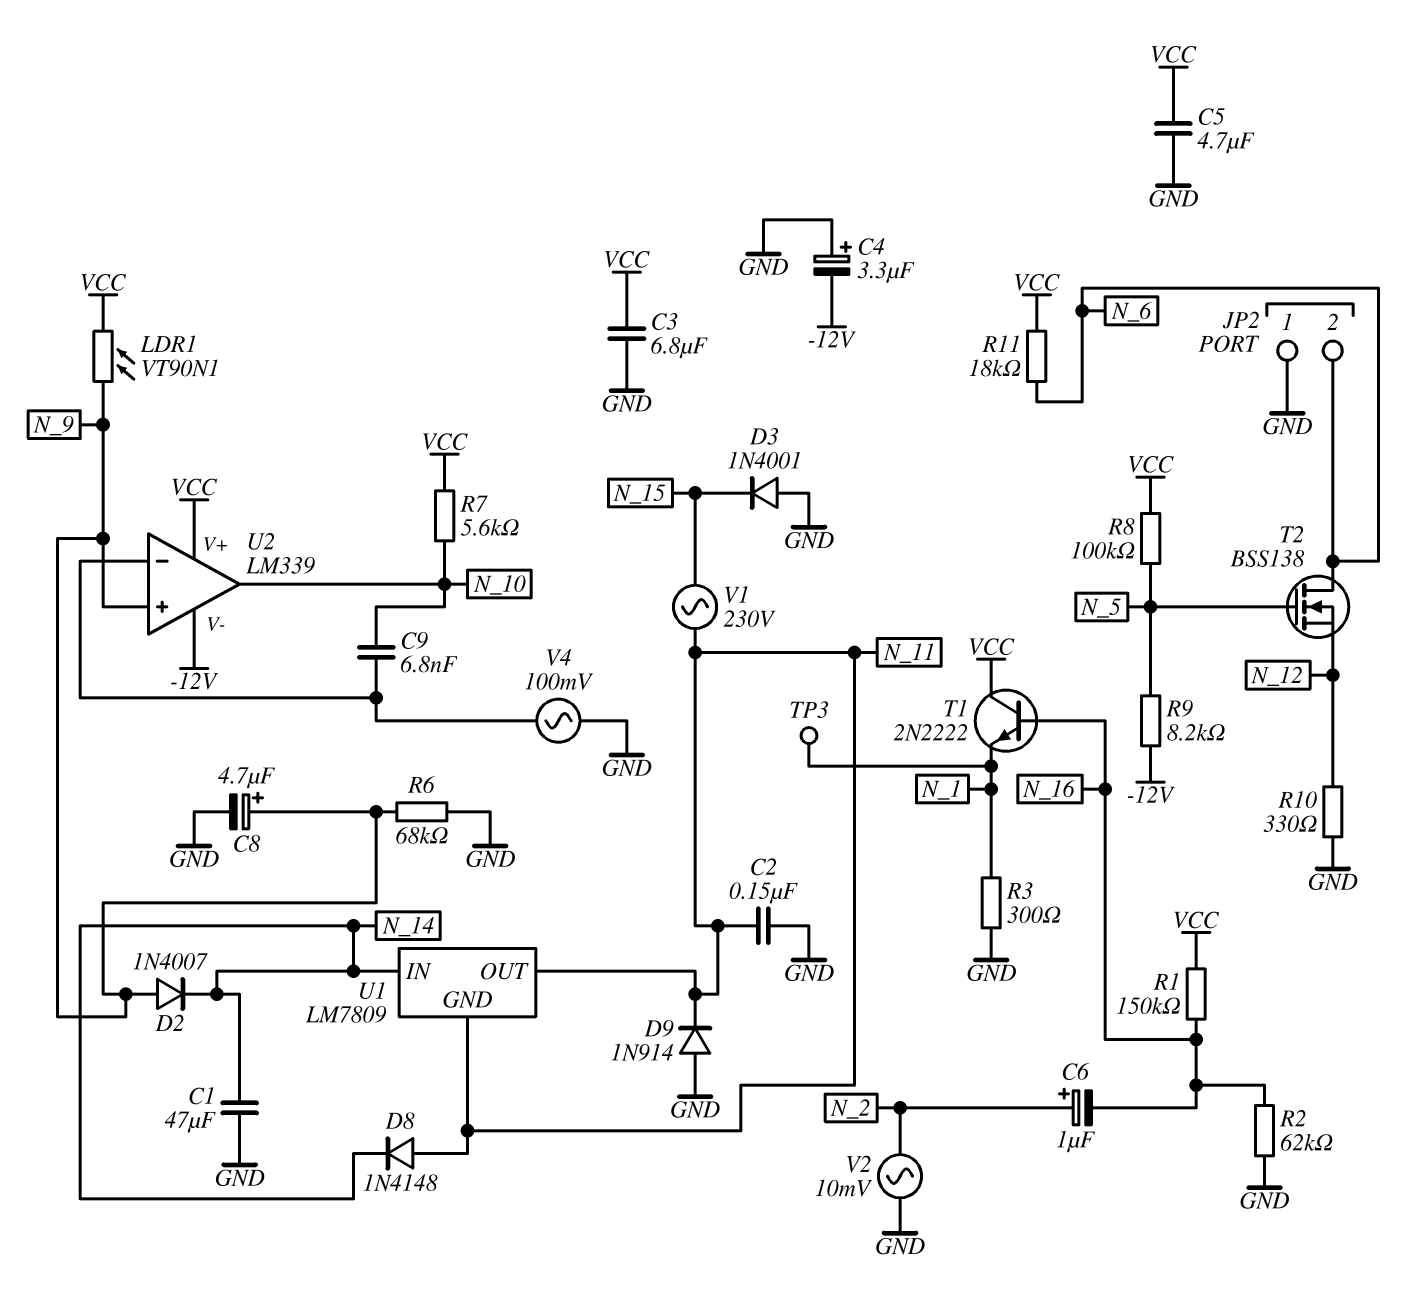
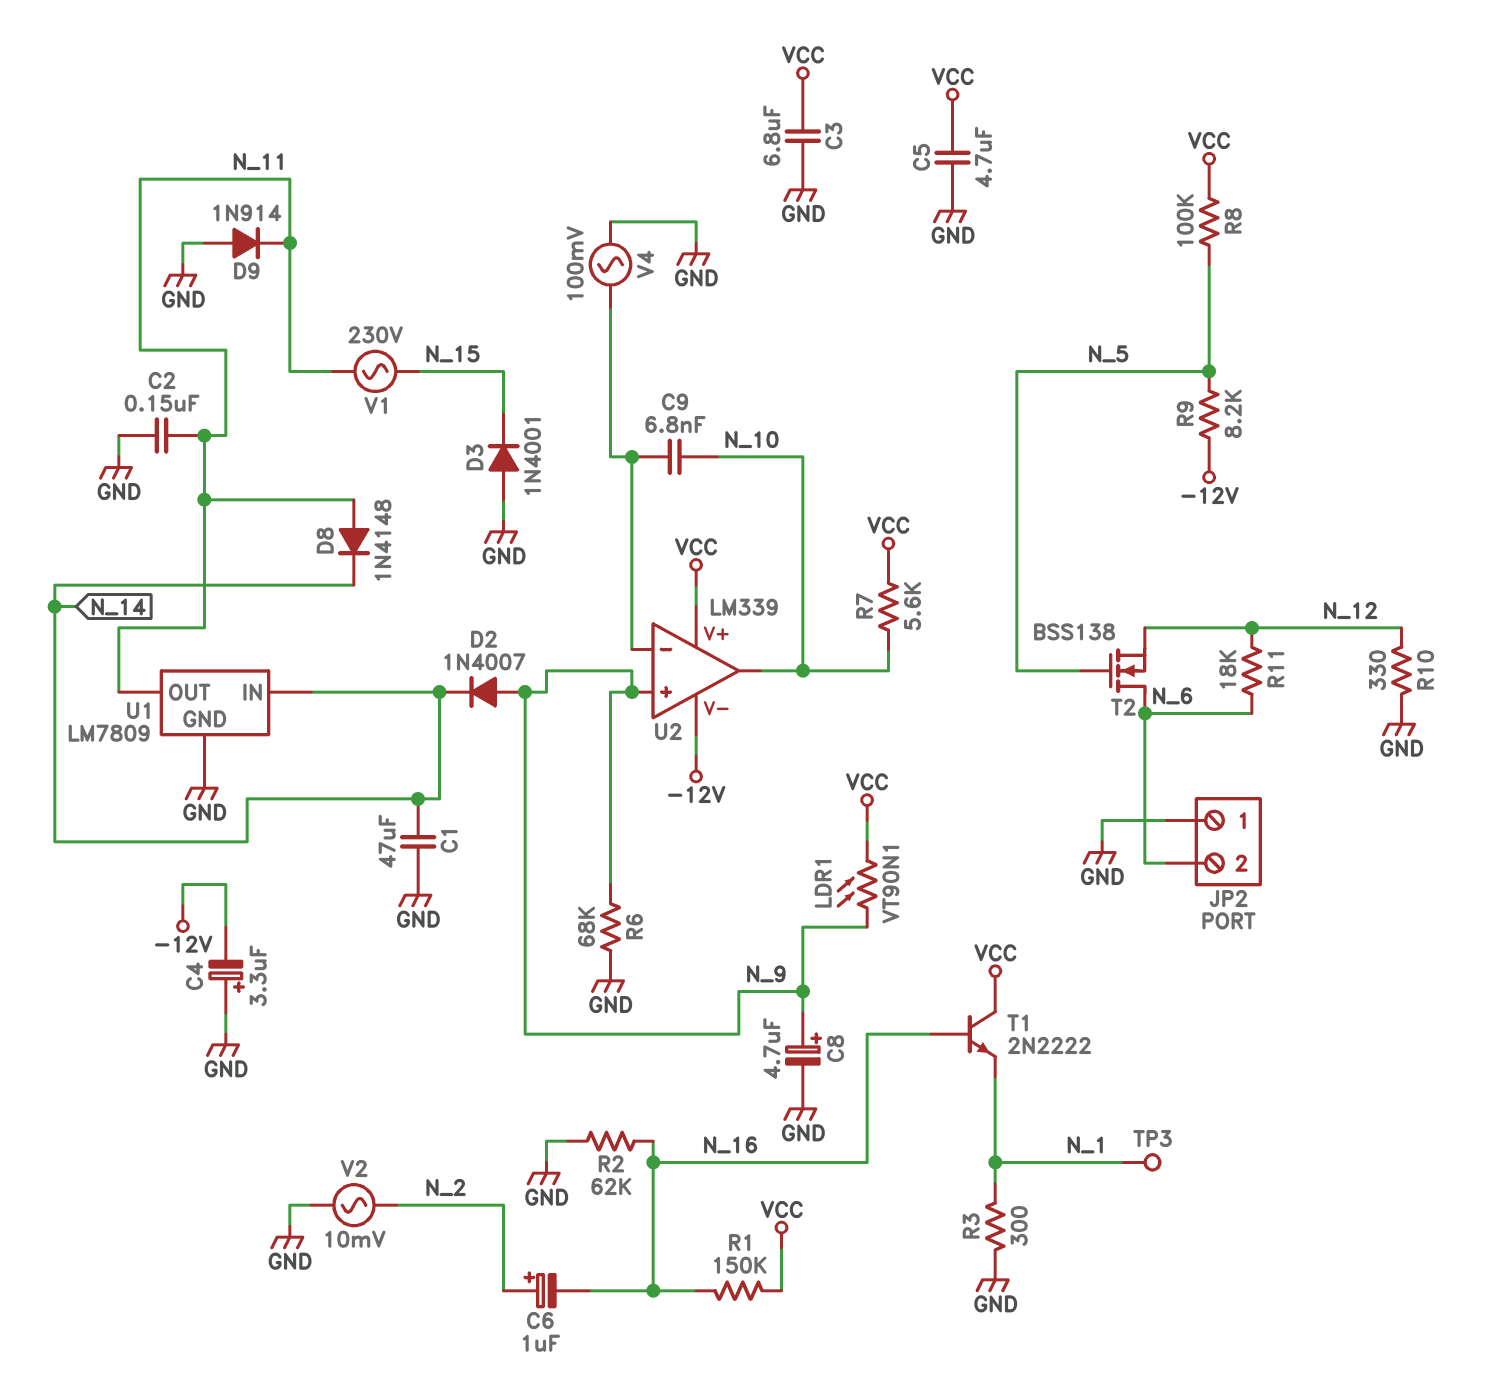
R11: 18k (N_6, VCC) -> 18k (N_6, N_12)
U1 pin GND: N_11 -> GND

